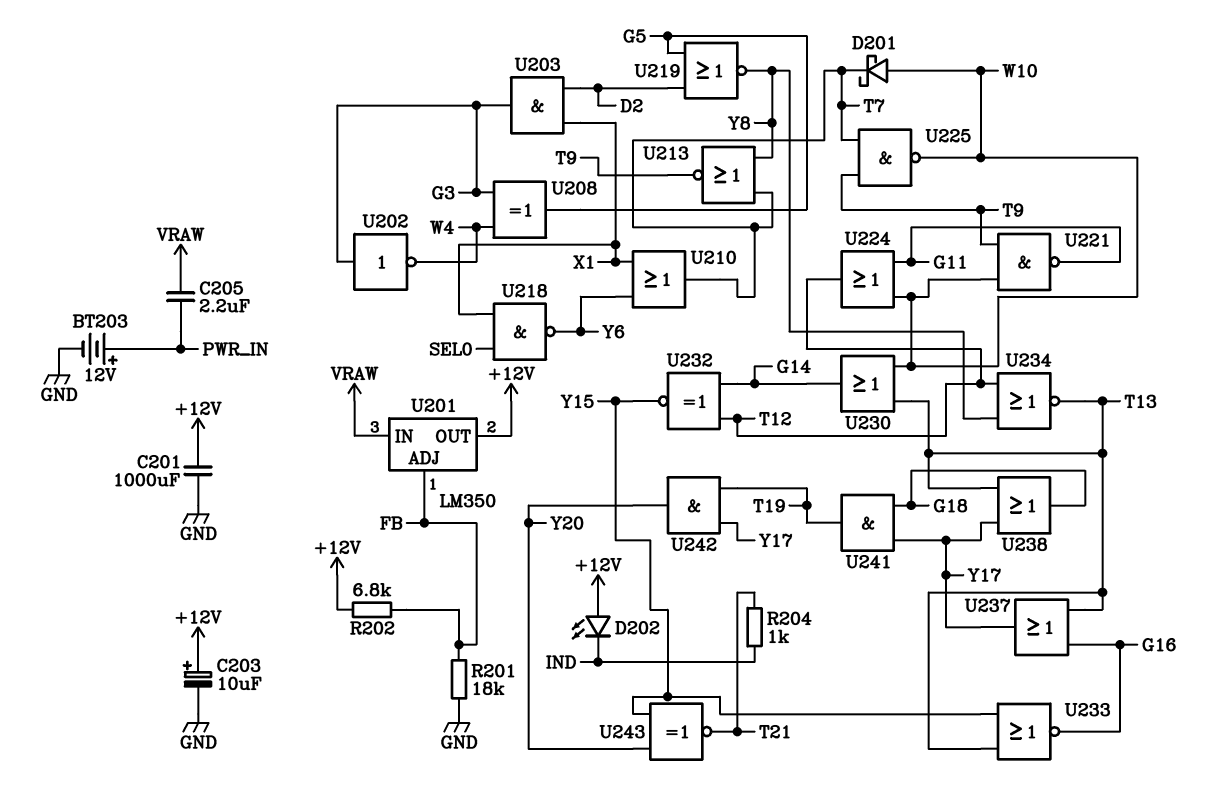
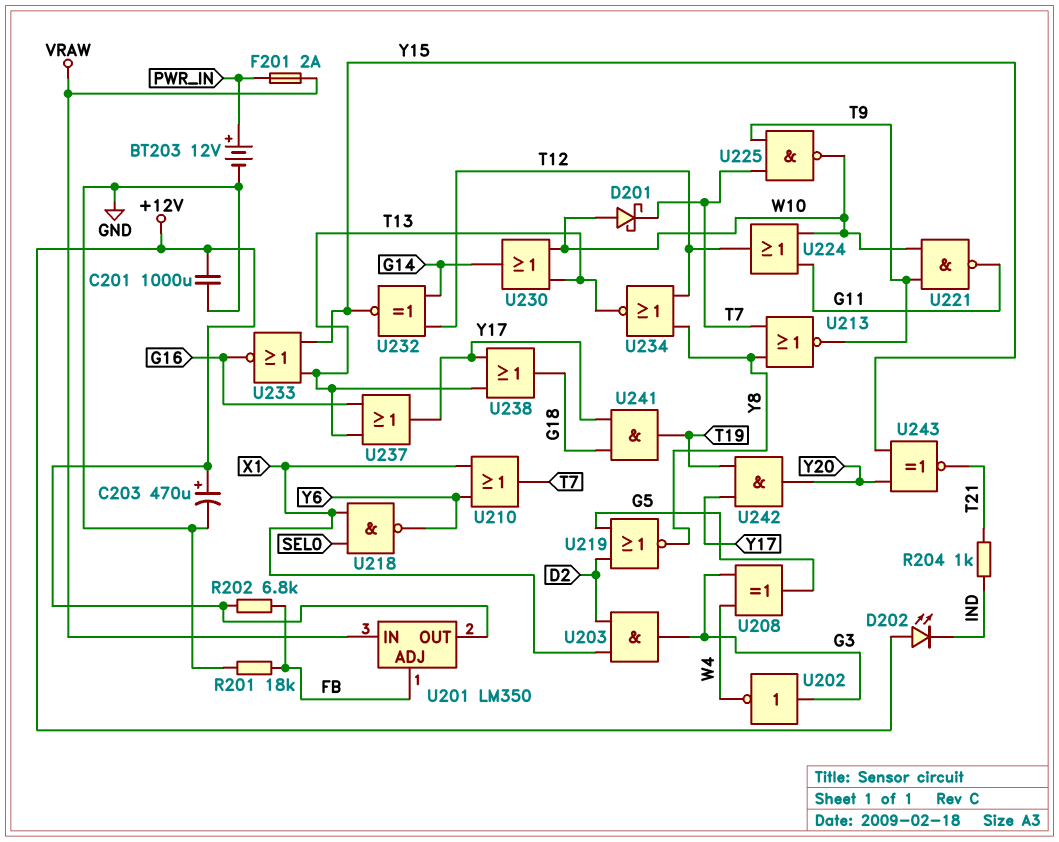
C203: 10uF (plus +12V, minus GND) -> 470uF (plus +12V, minus GND)
C205: 2.2uF (PWR_IN, VRAW) -> none
F201: none -> 2A (PWR_IN, VRAW)

